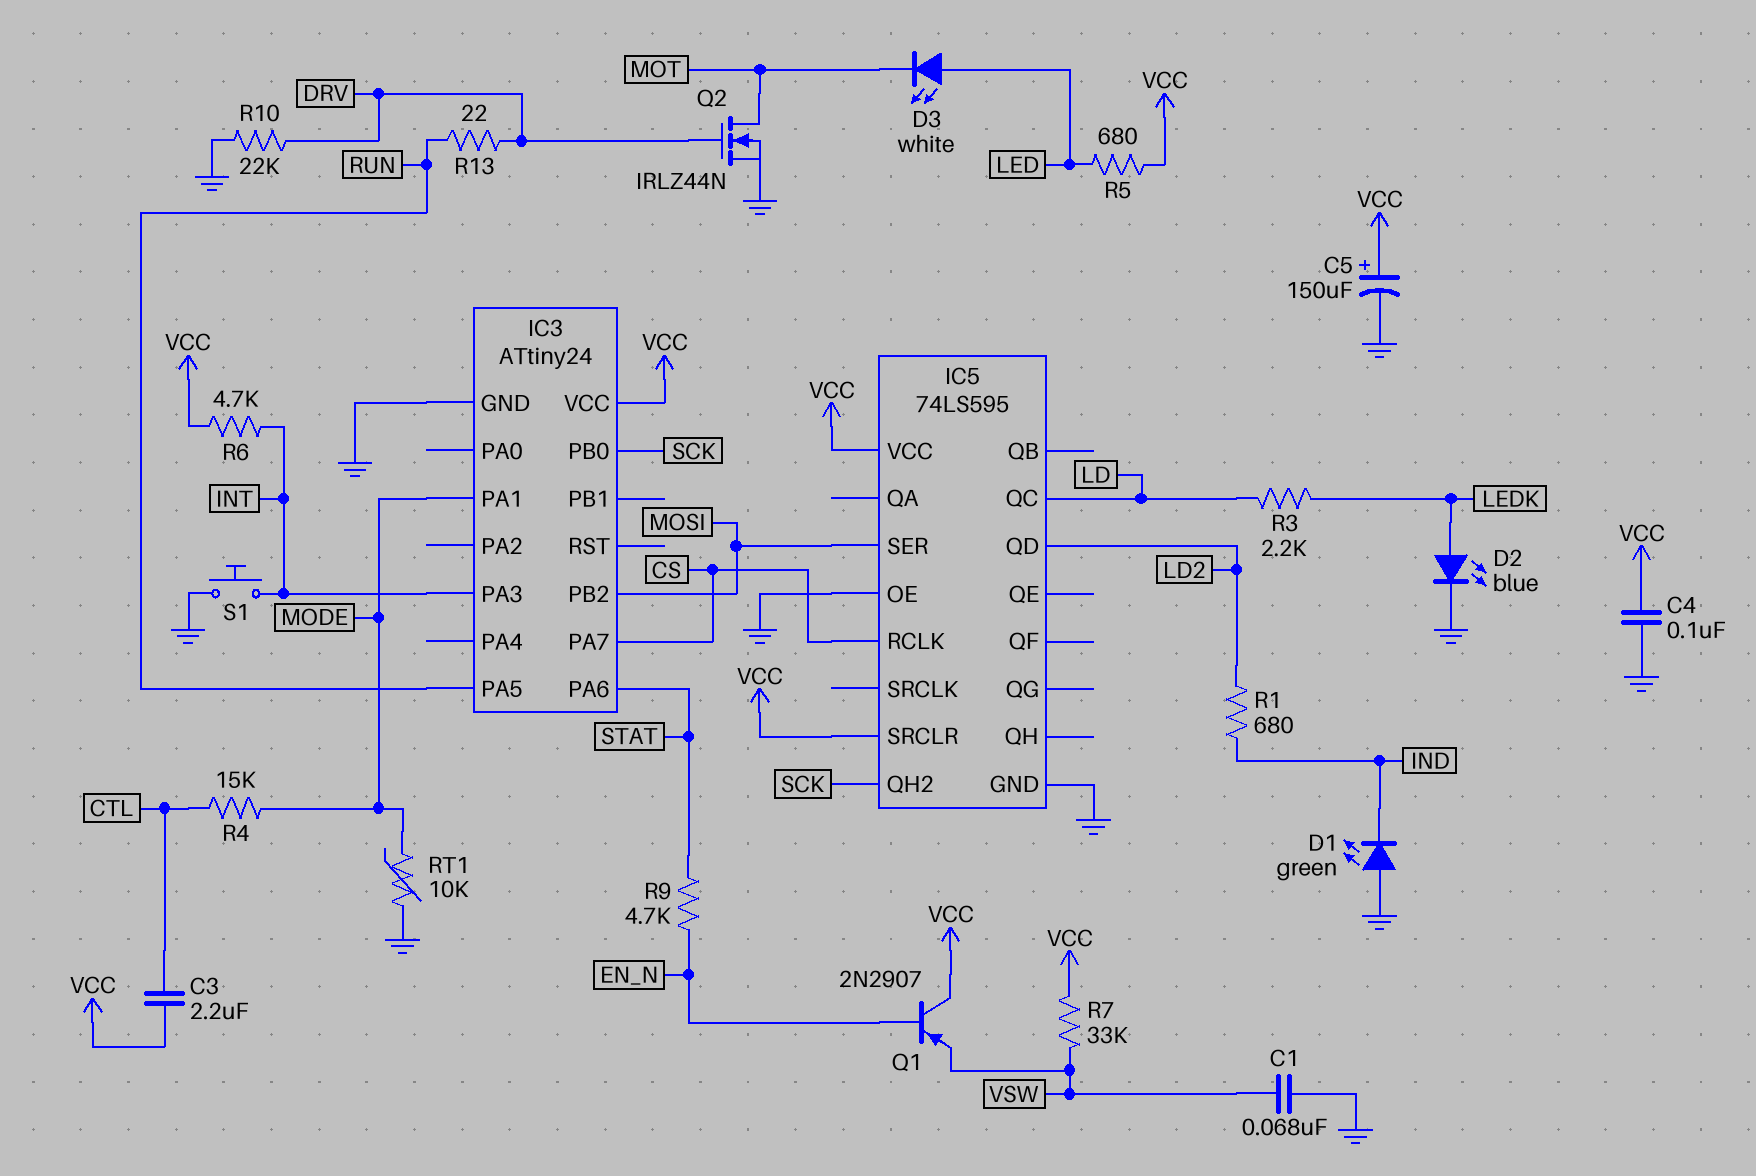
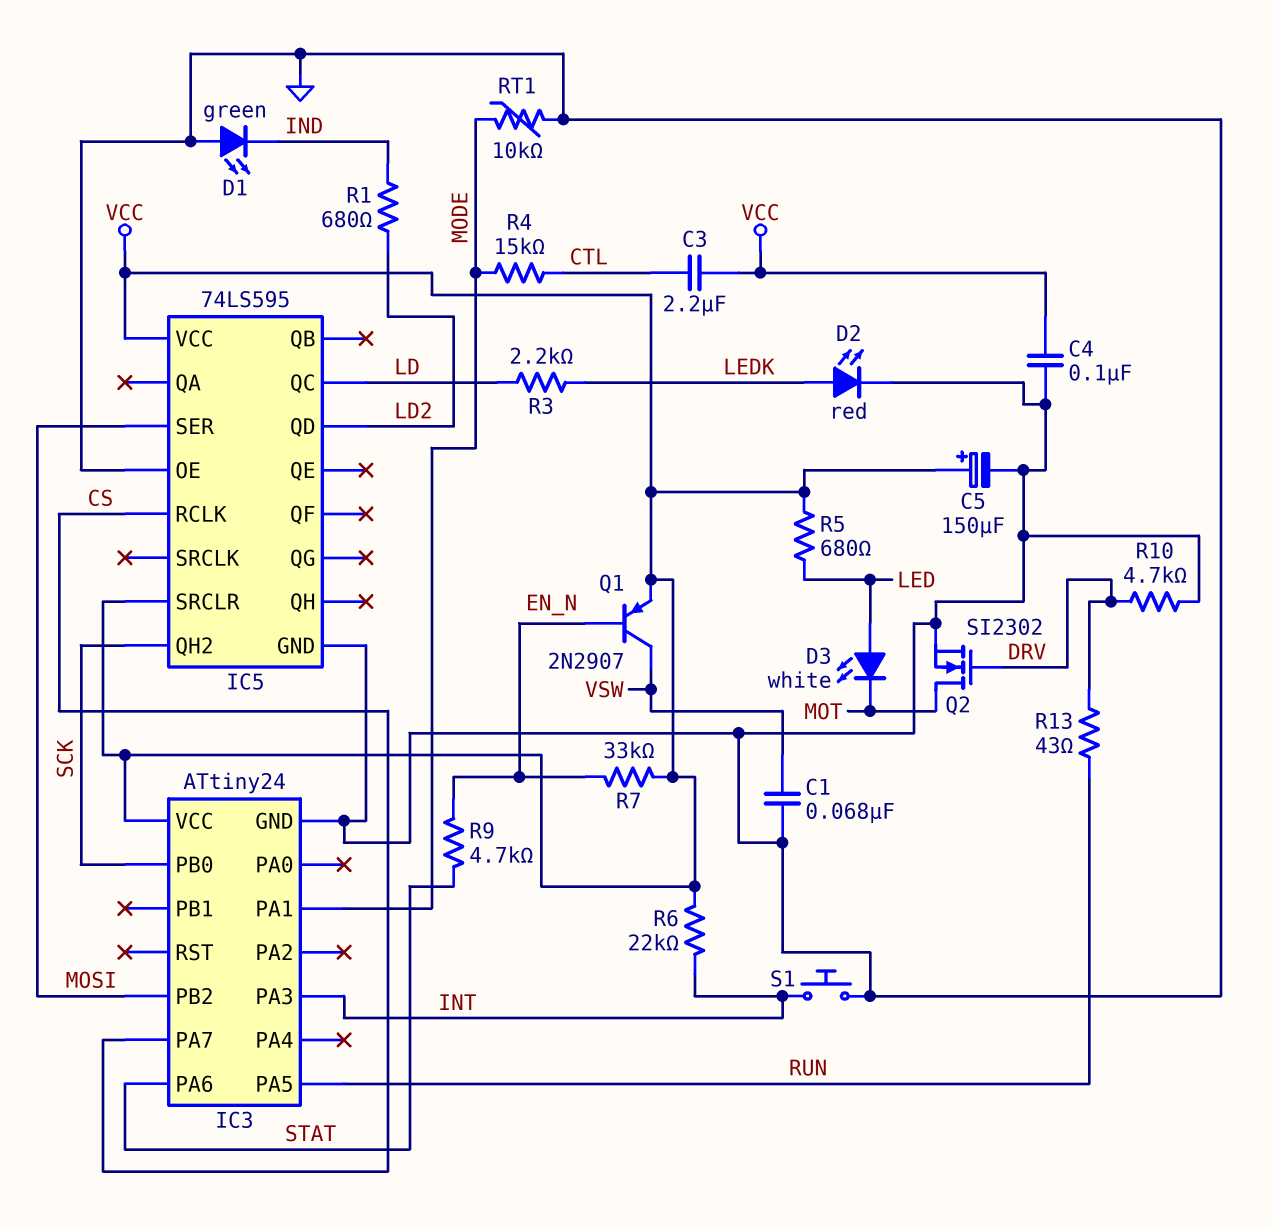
D2: LED blue (A LEDK, K GND) -> LED red (A LEDK, K GND)
Q1: PNP 2N2907 (B EN_N, C VCC, E VSW) -> PNP 2N2907 (B EN_N, C VSW, E VCC)
Q2: NMOS IRLZ44N (G DRV, D MOT, S GND) -> NMOS SI2302 (G DRV, D MOT, S GND)
R6: 4.7k (INT, VCC) -> 22k (INT, VCC)
R7: 33k (VCC, VSW) -> 33k (EN_N, VCC)
R10: 22k (DRV, GND) -> 4.7k (DRV, GND)
R13: 22 (DRV, RUN) -> 43 (DRV, RUN)

